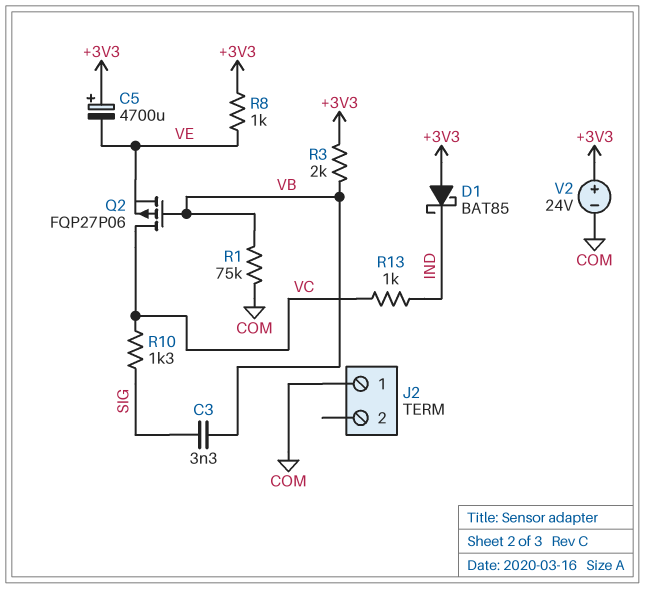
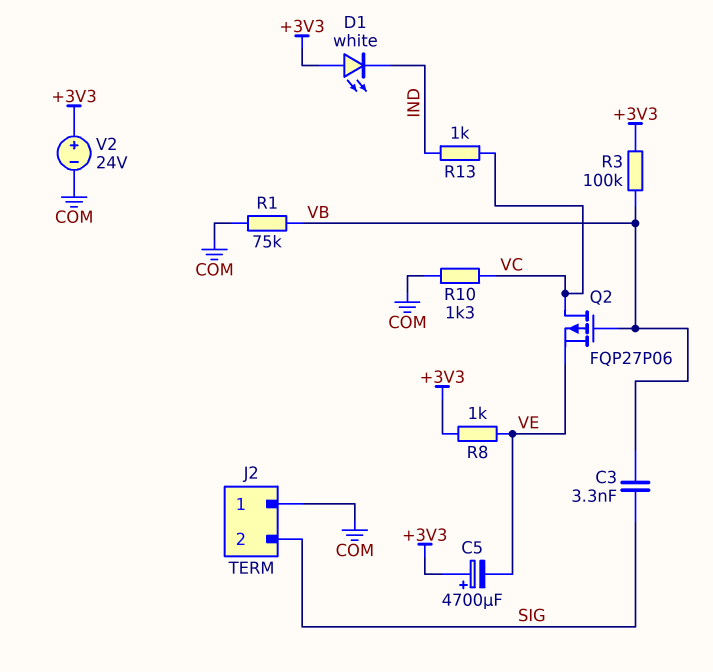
D1: schottky BAT85 (A +3V3, K IND) -> LED white (A +3V3, K IND)
J2 pin 2: none -> SIG
R3: 2k (+3V3, VB) -> 100k (+3V3, VB)
R10: 1.3k (SIG, VC) -> 1.3k (COM, VC)

